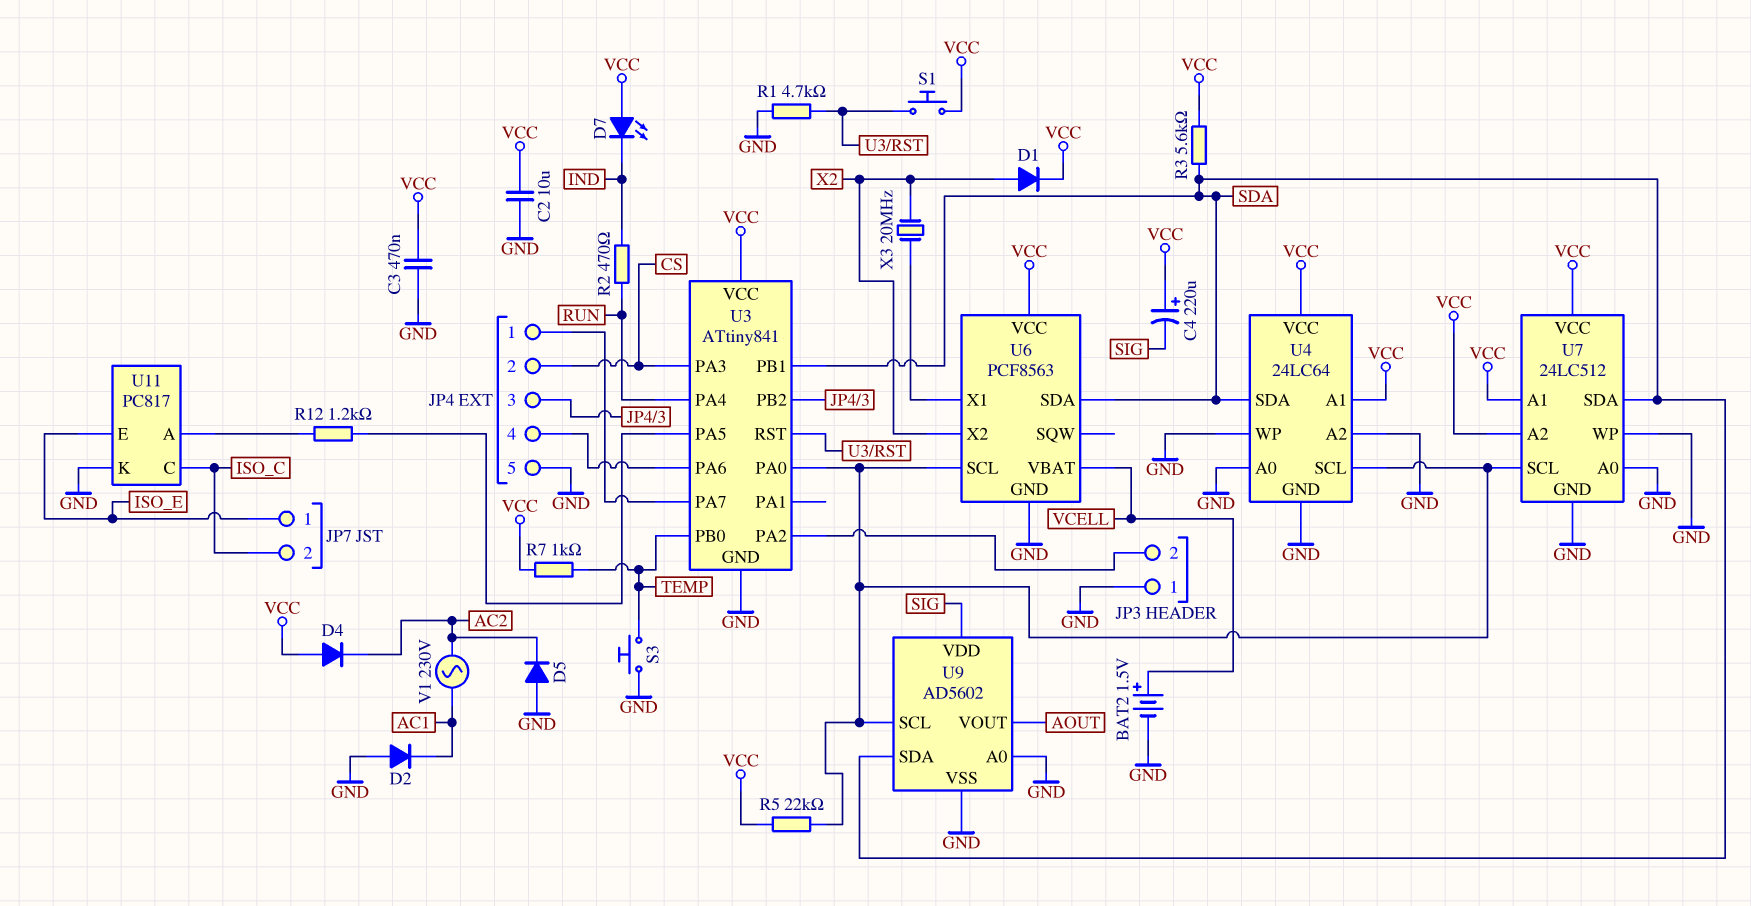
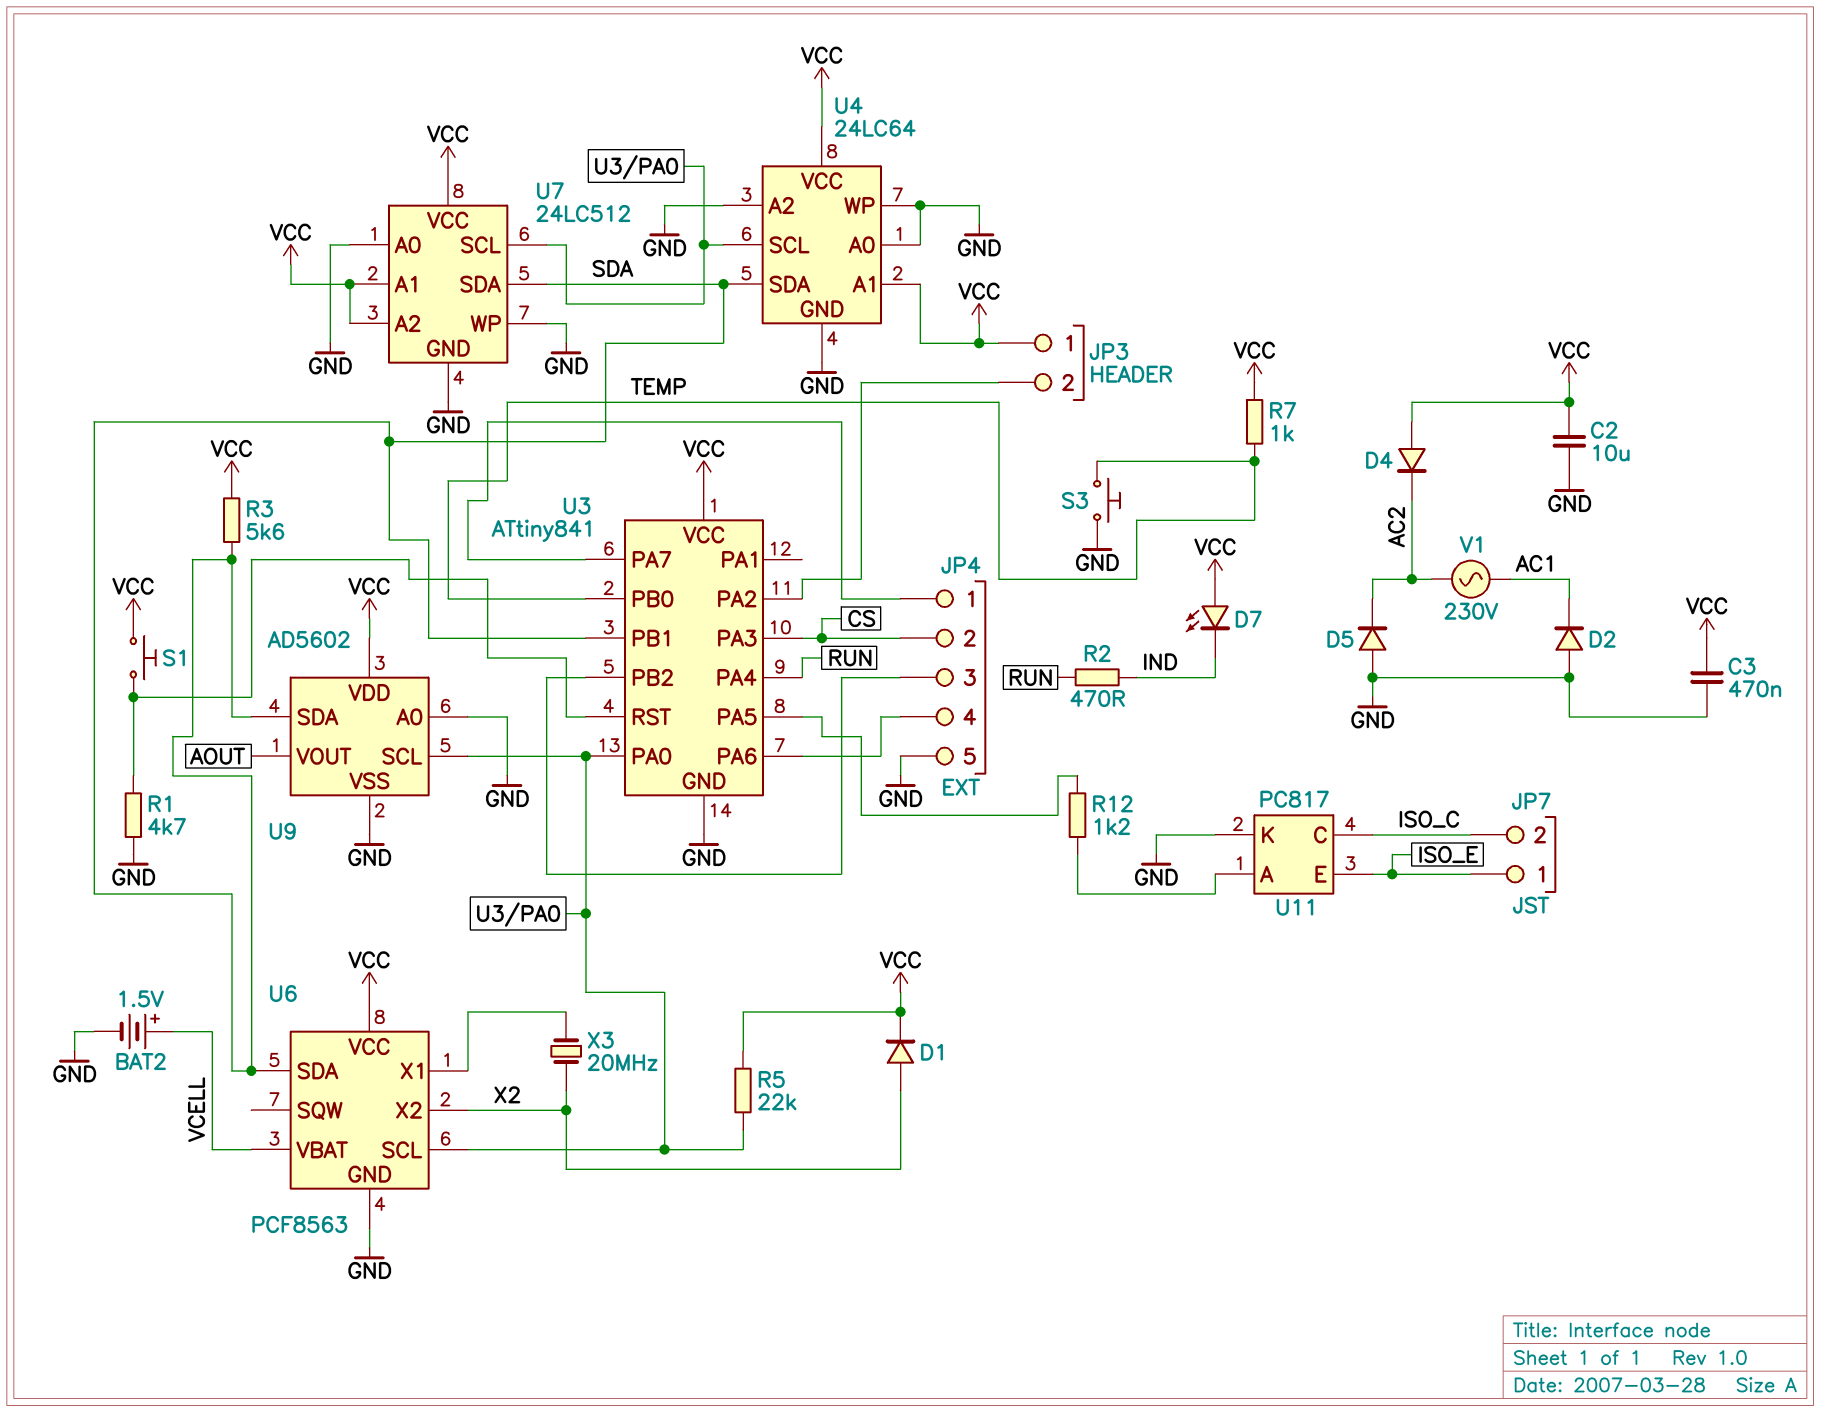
C4: 220uF (plus VCC, minus SIG) -> none
JP3 pin 1: GND -> VCC
U9 pin VDD: SIG -> VCC

